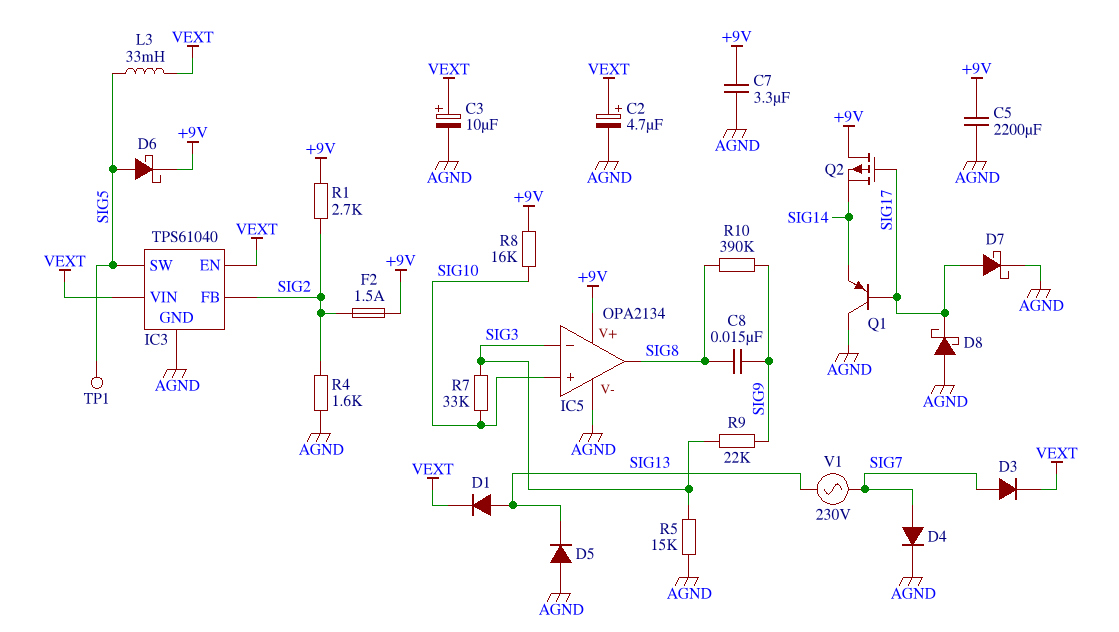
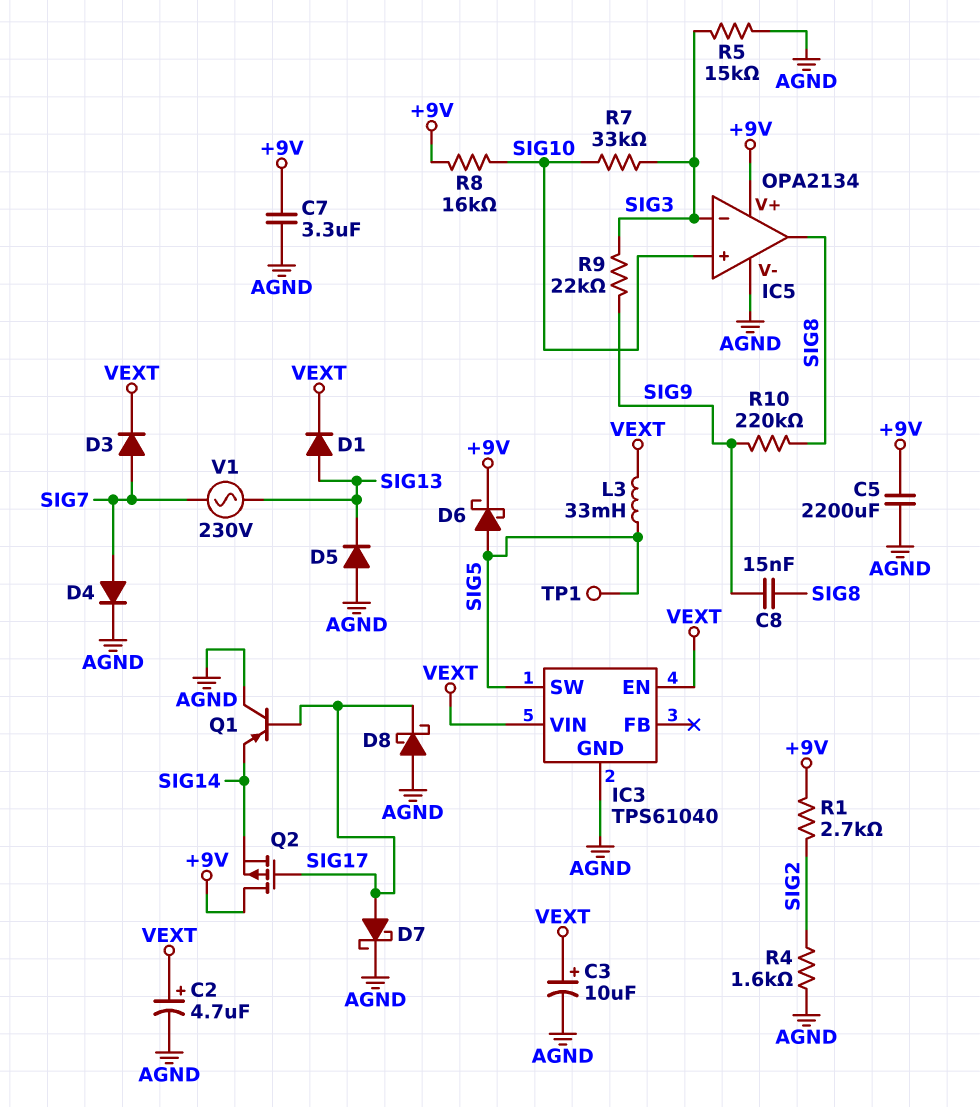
F2: 1.5A (+9V, SIG2) -> none
IC3 pin FB: SIG2 -> none
R10: 390k (SIG8, SIG9) -> 220k (SIG8, SIG9)

